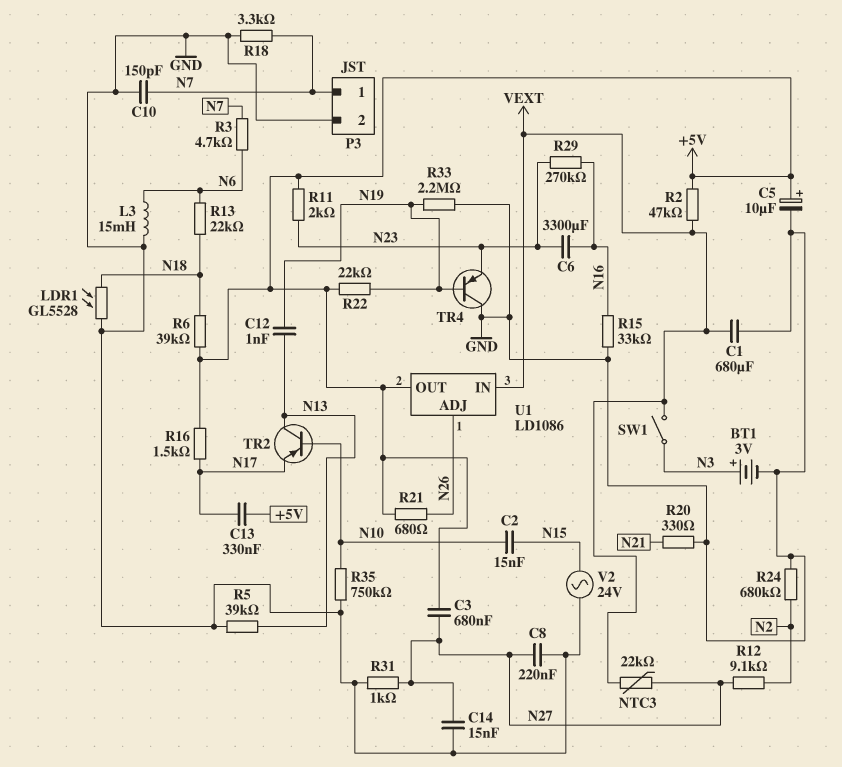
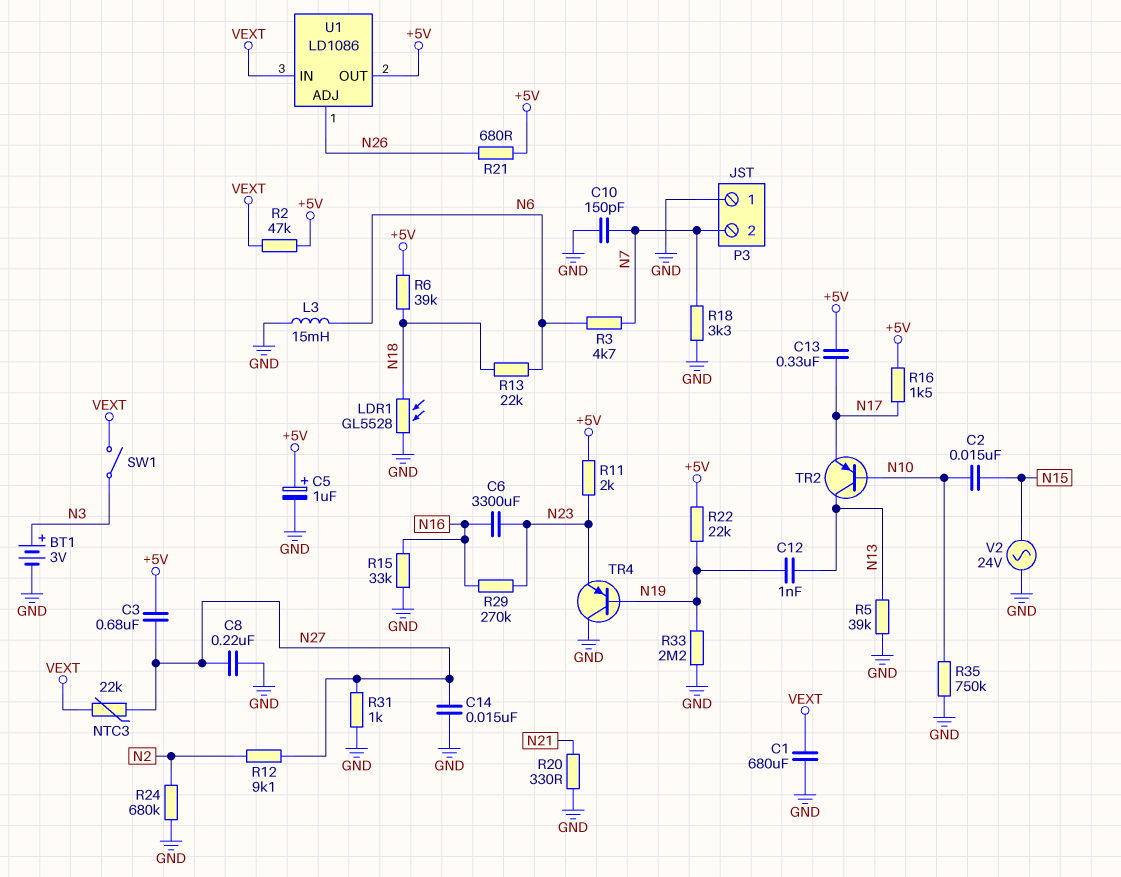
C5: 10uF (plus +5V, minus GND) -> 1uF (plus +5V, minus GND)
P3 pin 1: N7 -> GND
P3 pin 2: GND -> N7

